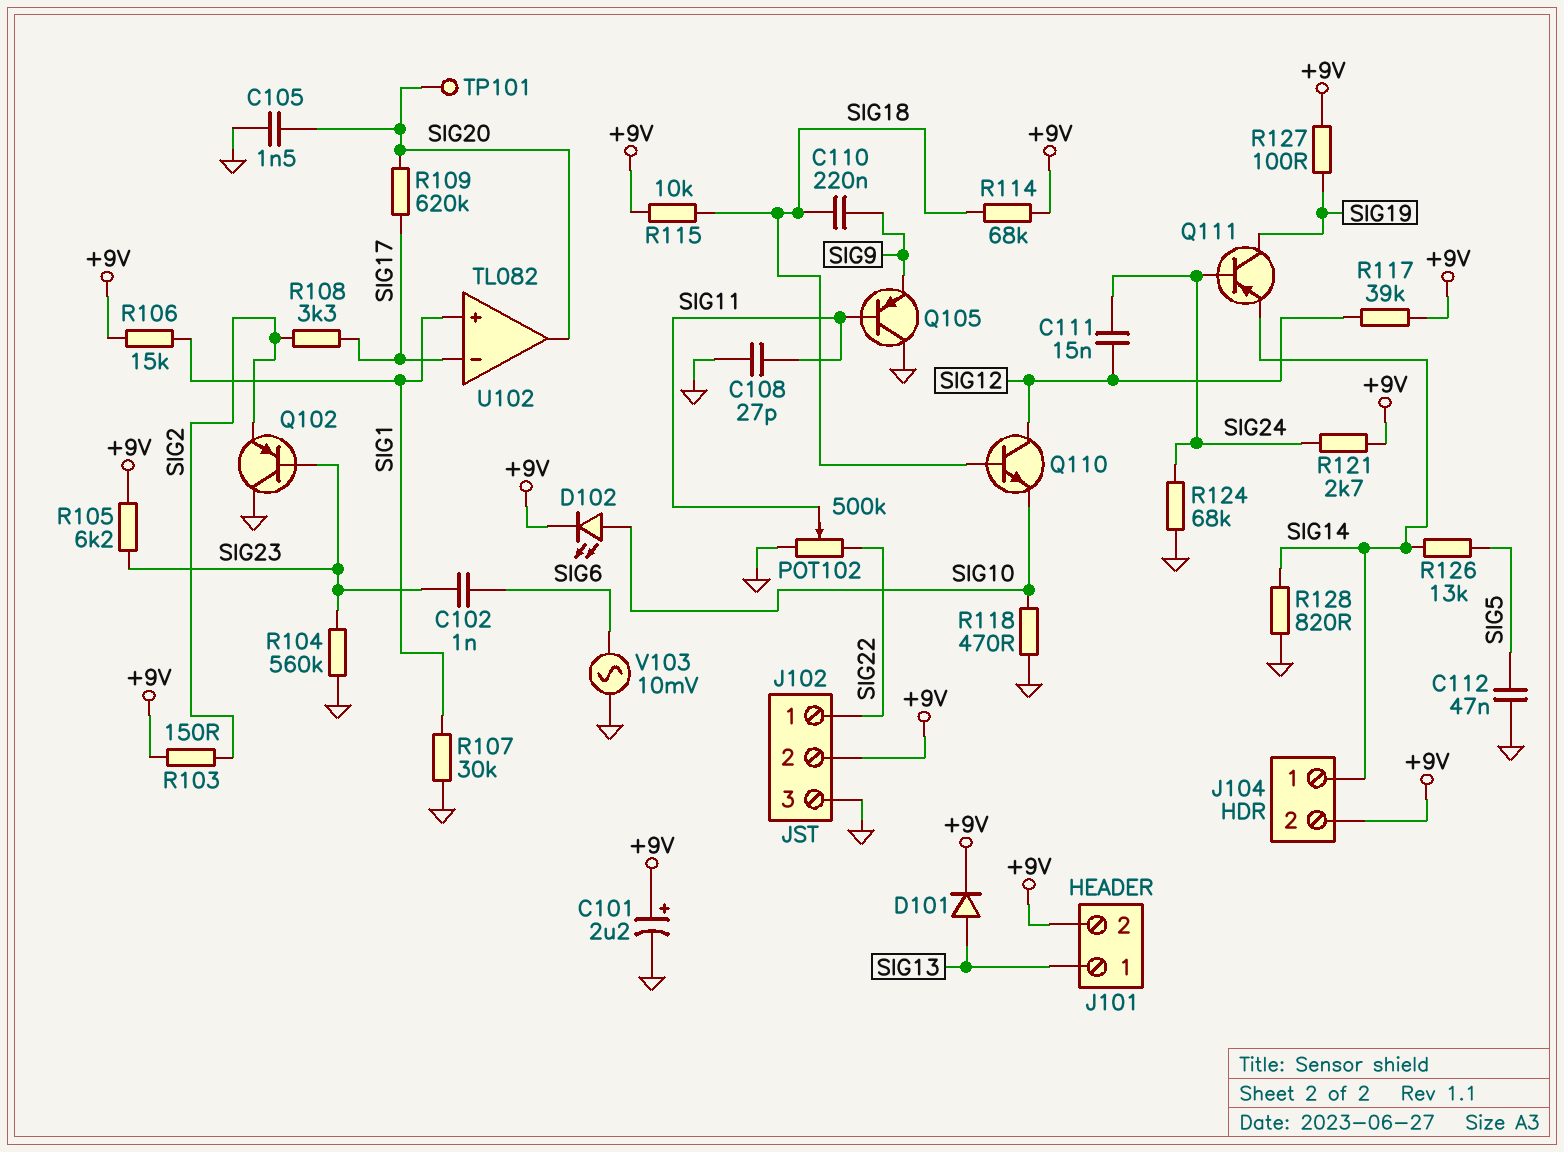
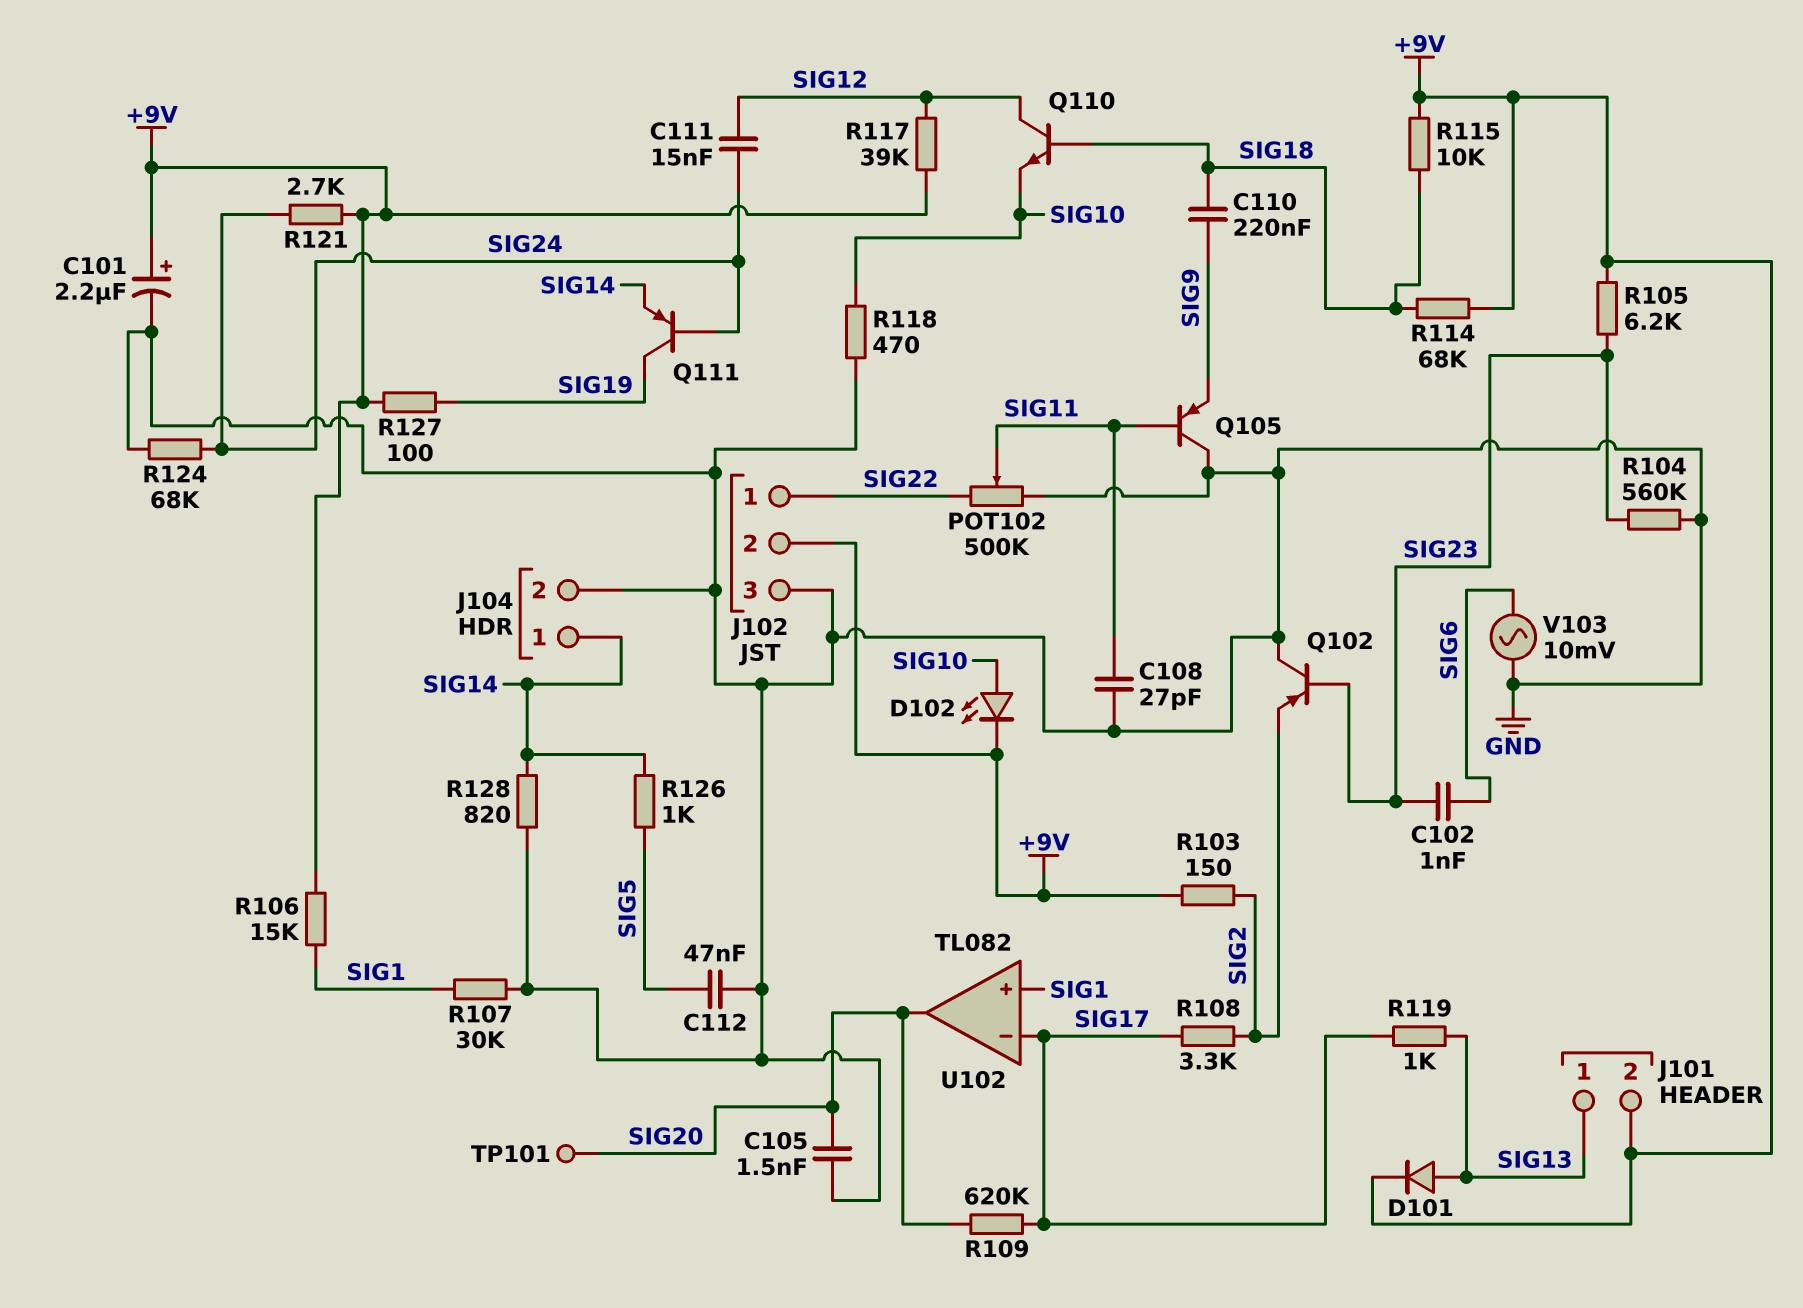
J104 pin 2: +9V -> GND
R119: none -> 1k (SIG13, SIG17)
R126: 13k (SIG5, SIG14) -> 1k (SIG5, SIG14)

